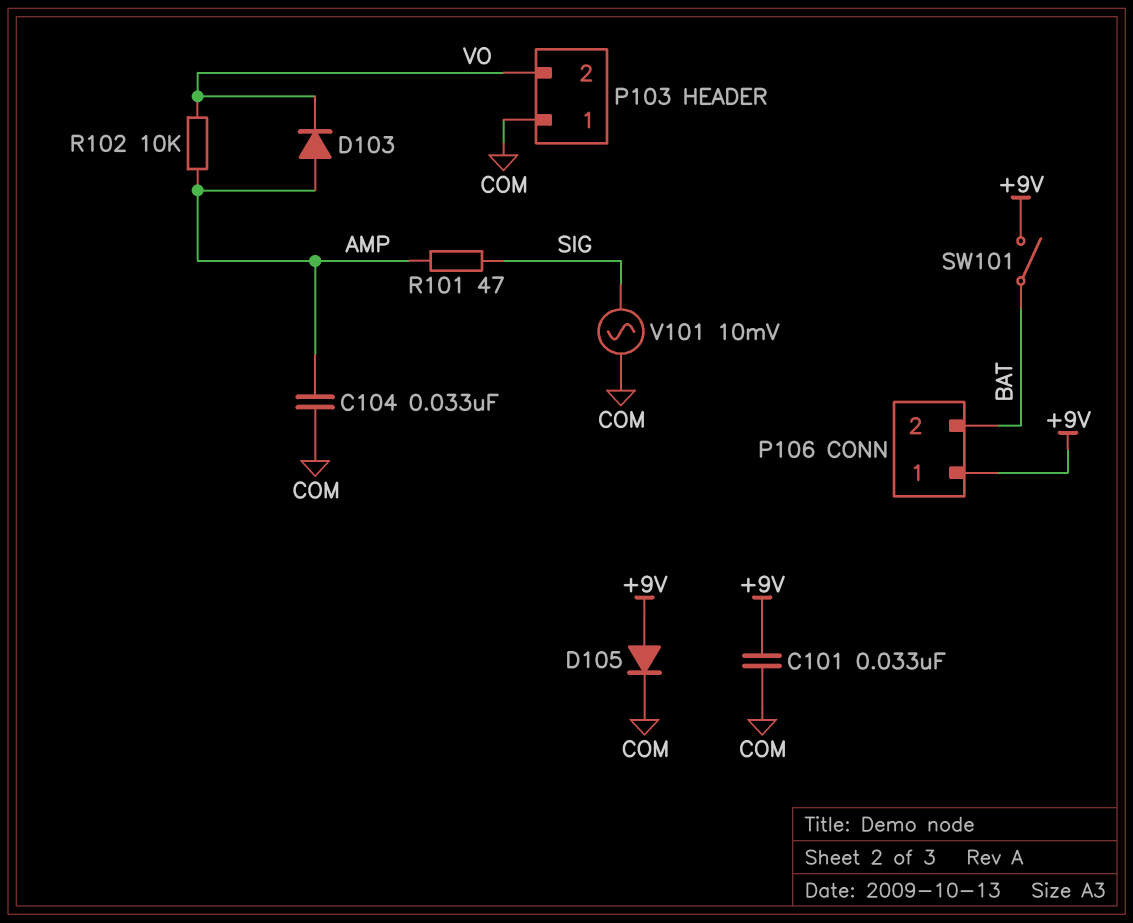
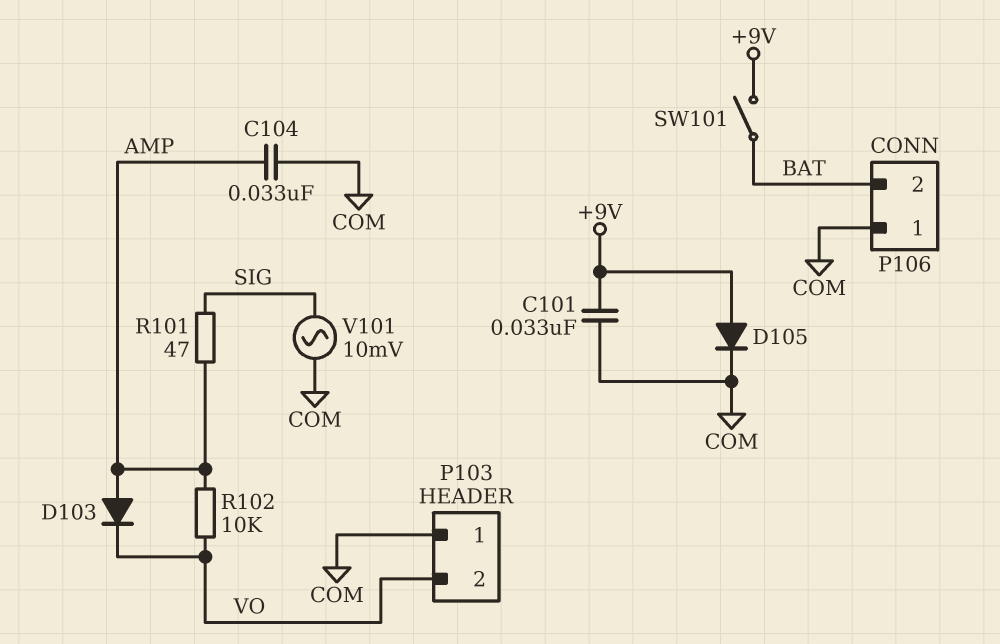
P106 pin 1: +9V -> COM

